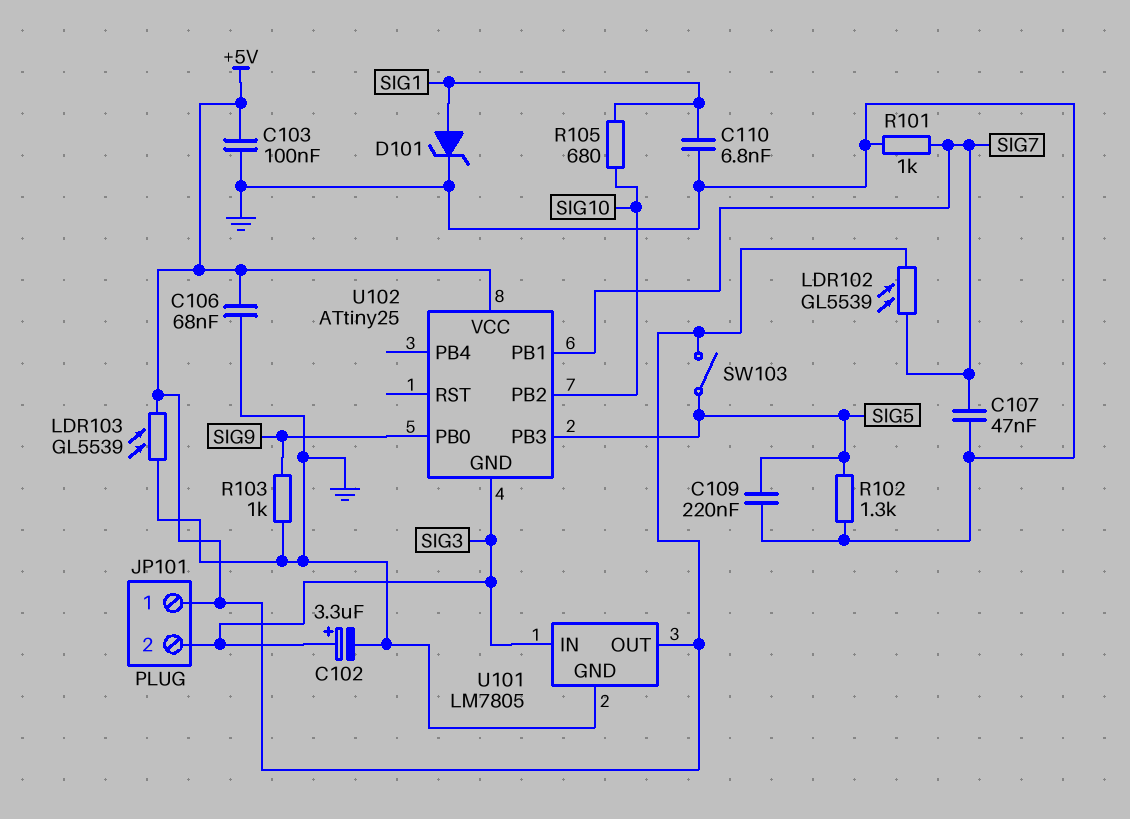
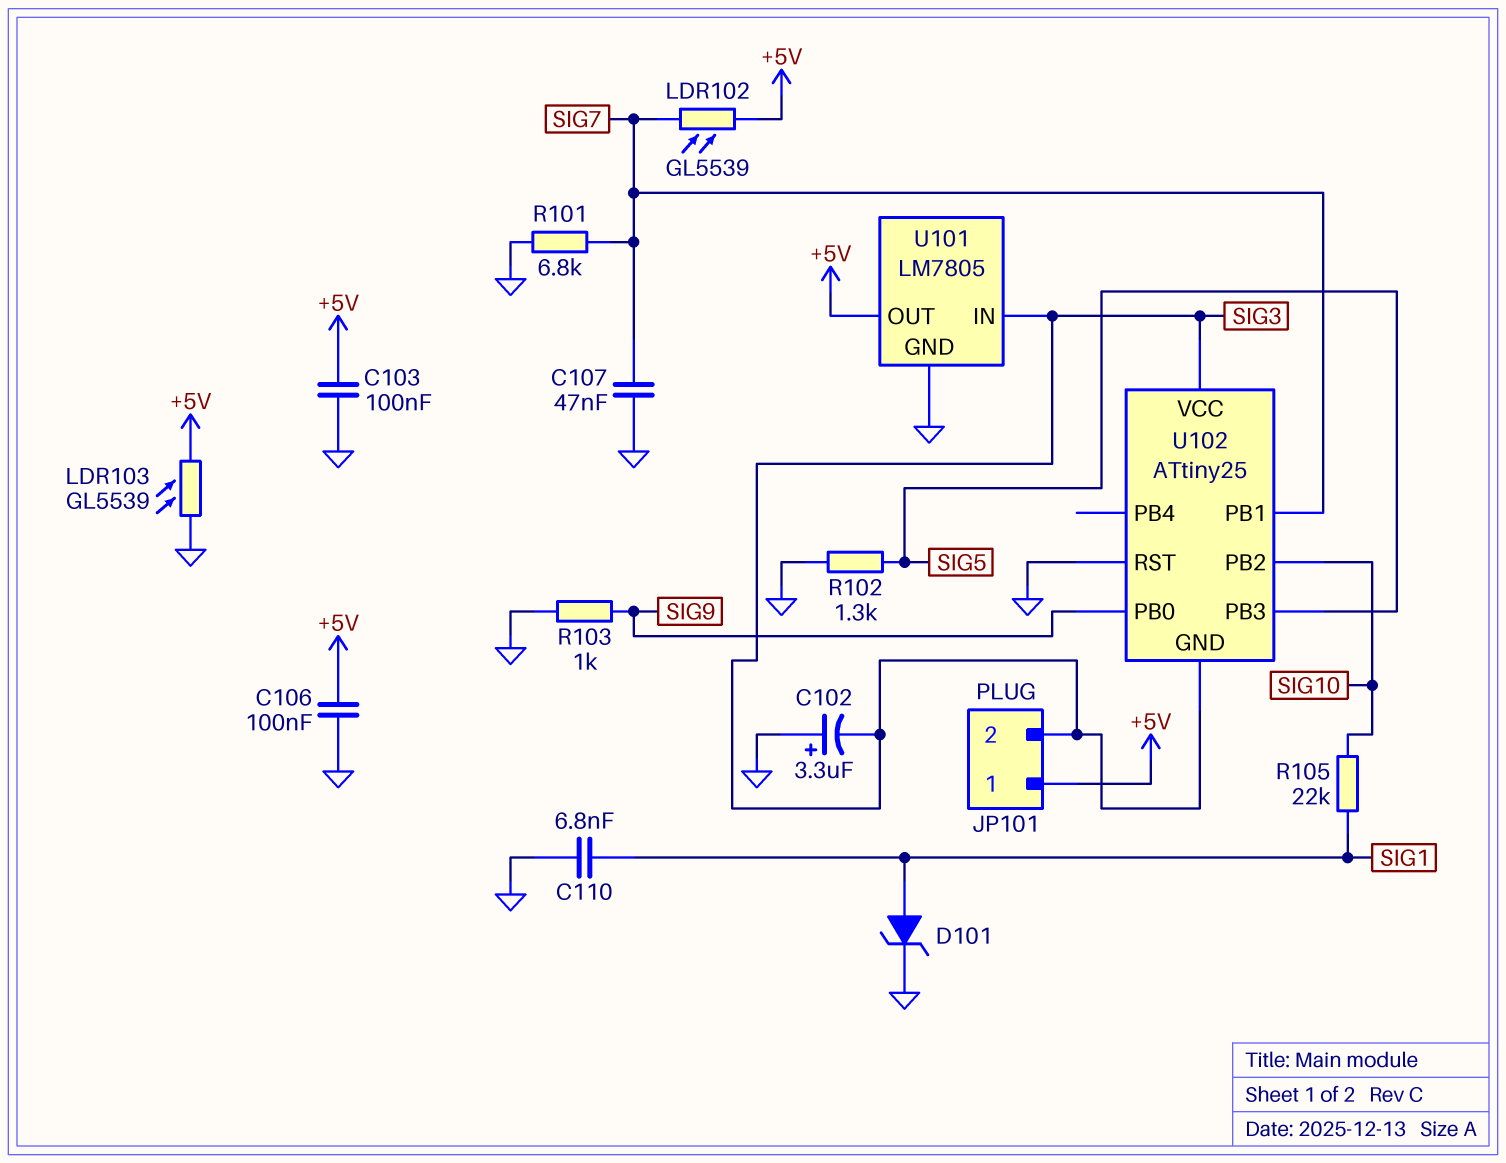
C102: 3.3uF (plus SIG3, minus GND) -> 3.3uF (plus GND, minus SIG3)
C106: 68nF (+5V, GND) -> 100nF (+5V, GND)
C109: 220nF (GND, SIG5) -> none
R101: 1k (GND, SIG7) -> 6.8k (GND, SIG7)
R105: 680 (SIG1, SIG10) -> 22k (SIG1, SIG10)
SW103: switch (+5V, SIG5) -> none
U102 pin RST: none -> GND
U102 pin VCC: +5V -> SIG3

